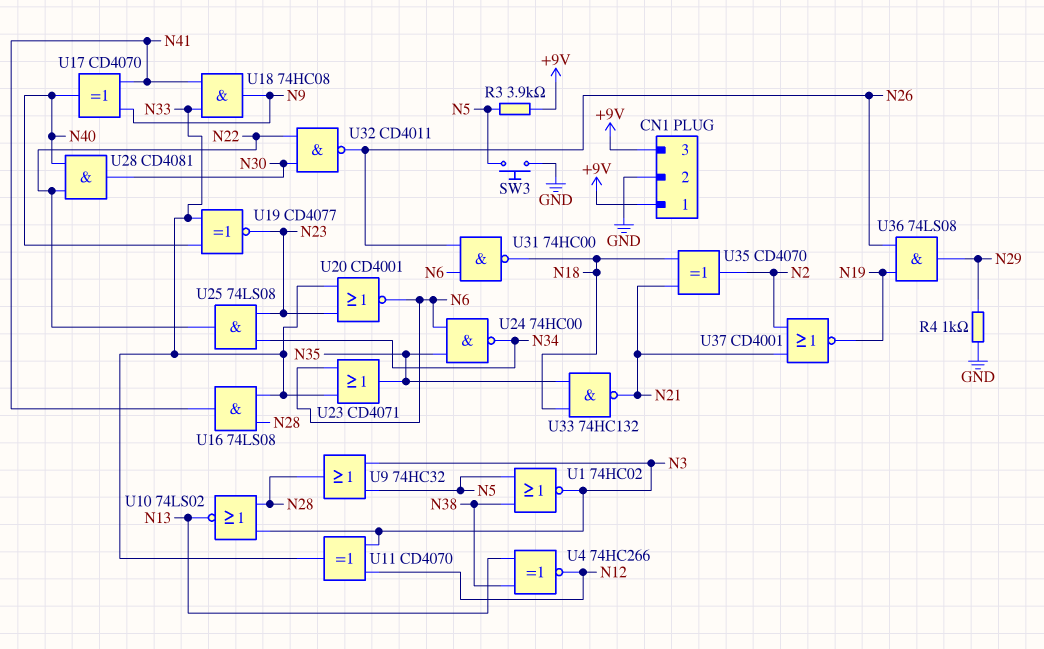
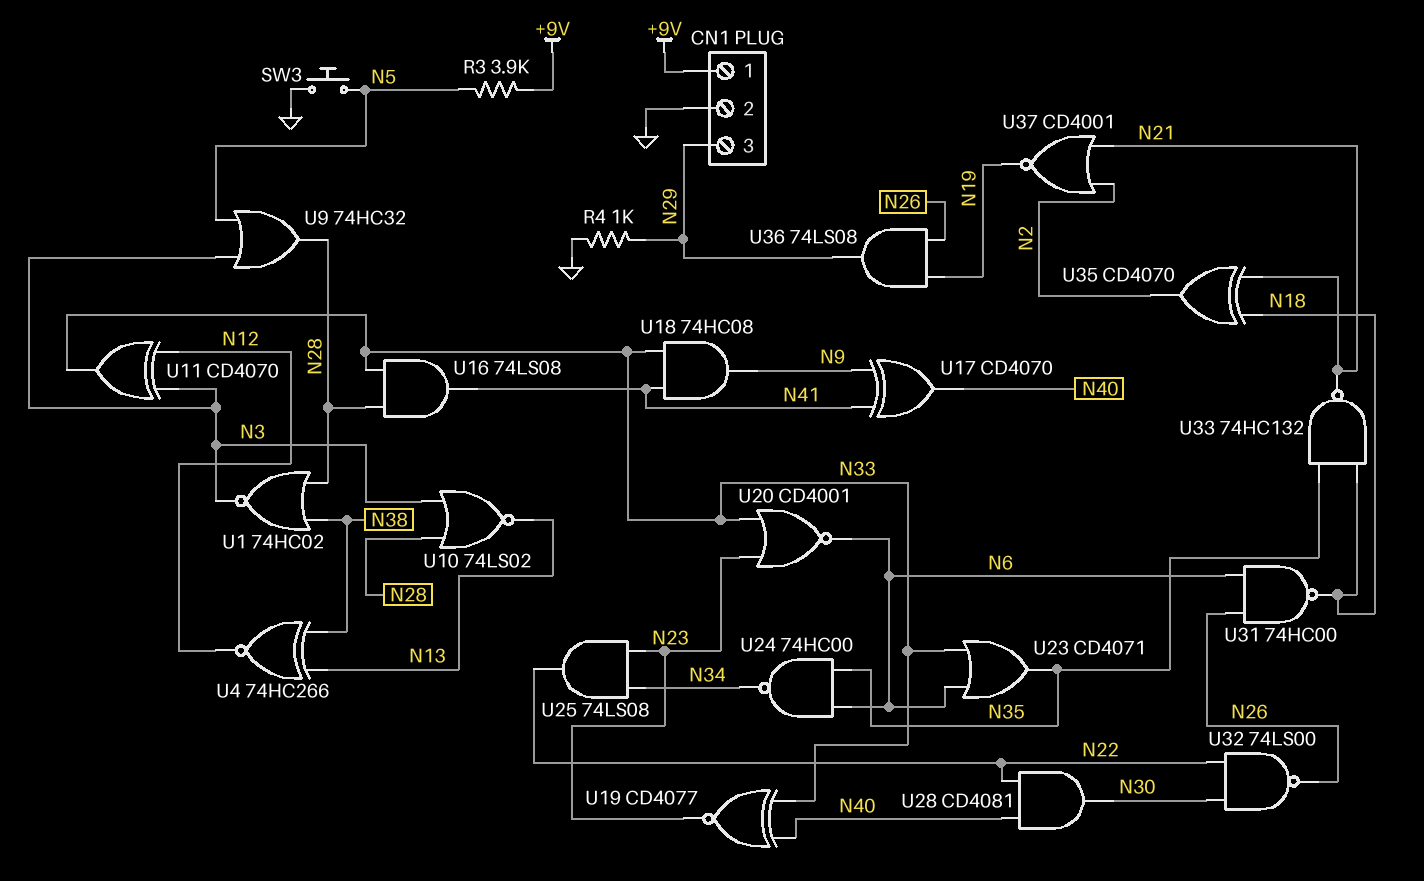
CN1 pin 3: +9V -> N29
U1: NOR 74HC02 (in N5, in N38, out N3) -> NOR 74HC02 (in N28, in N38, out N3)
U32: NAND CD4011 (in N22, in N30, out N26) -> NAND 74LS00 (in N22, in N30, out N26)

